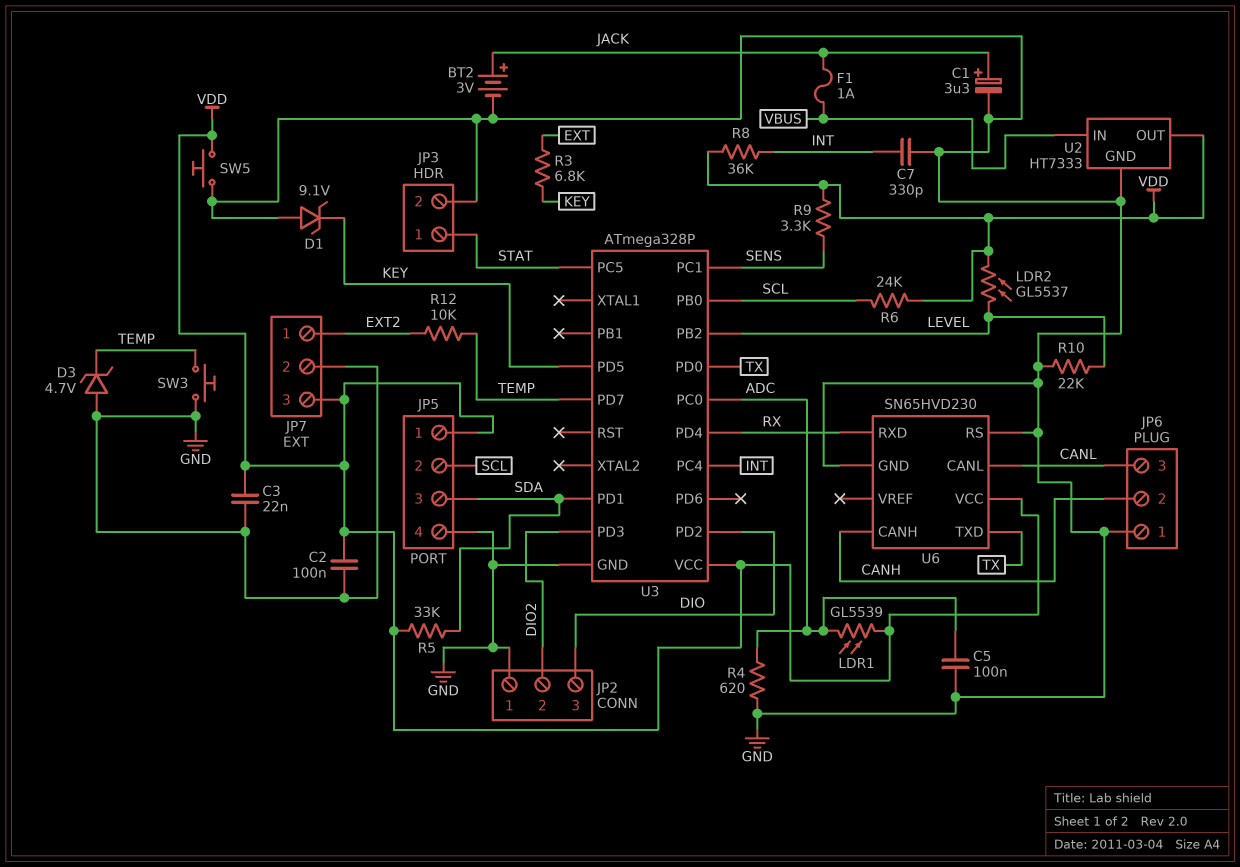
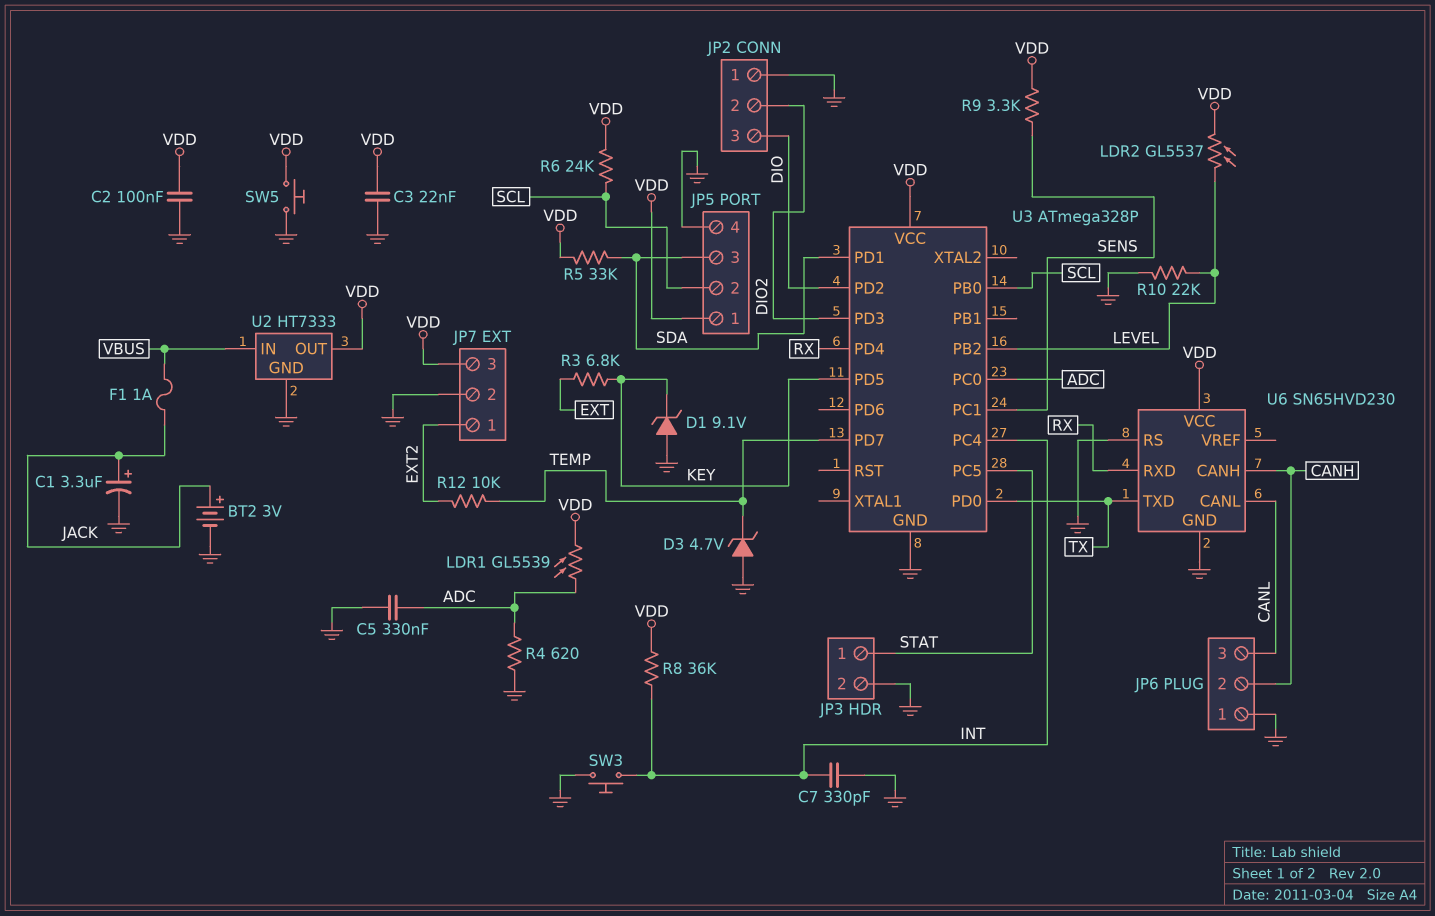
C5: 100nF (ADC, GND) -> 330nF (ADC, GND)
SW3: button (GND, TEMP) -> button (GND, INT)

